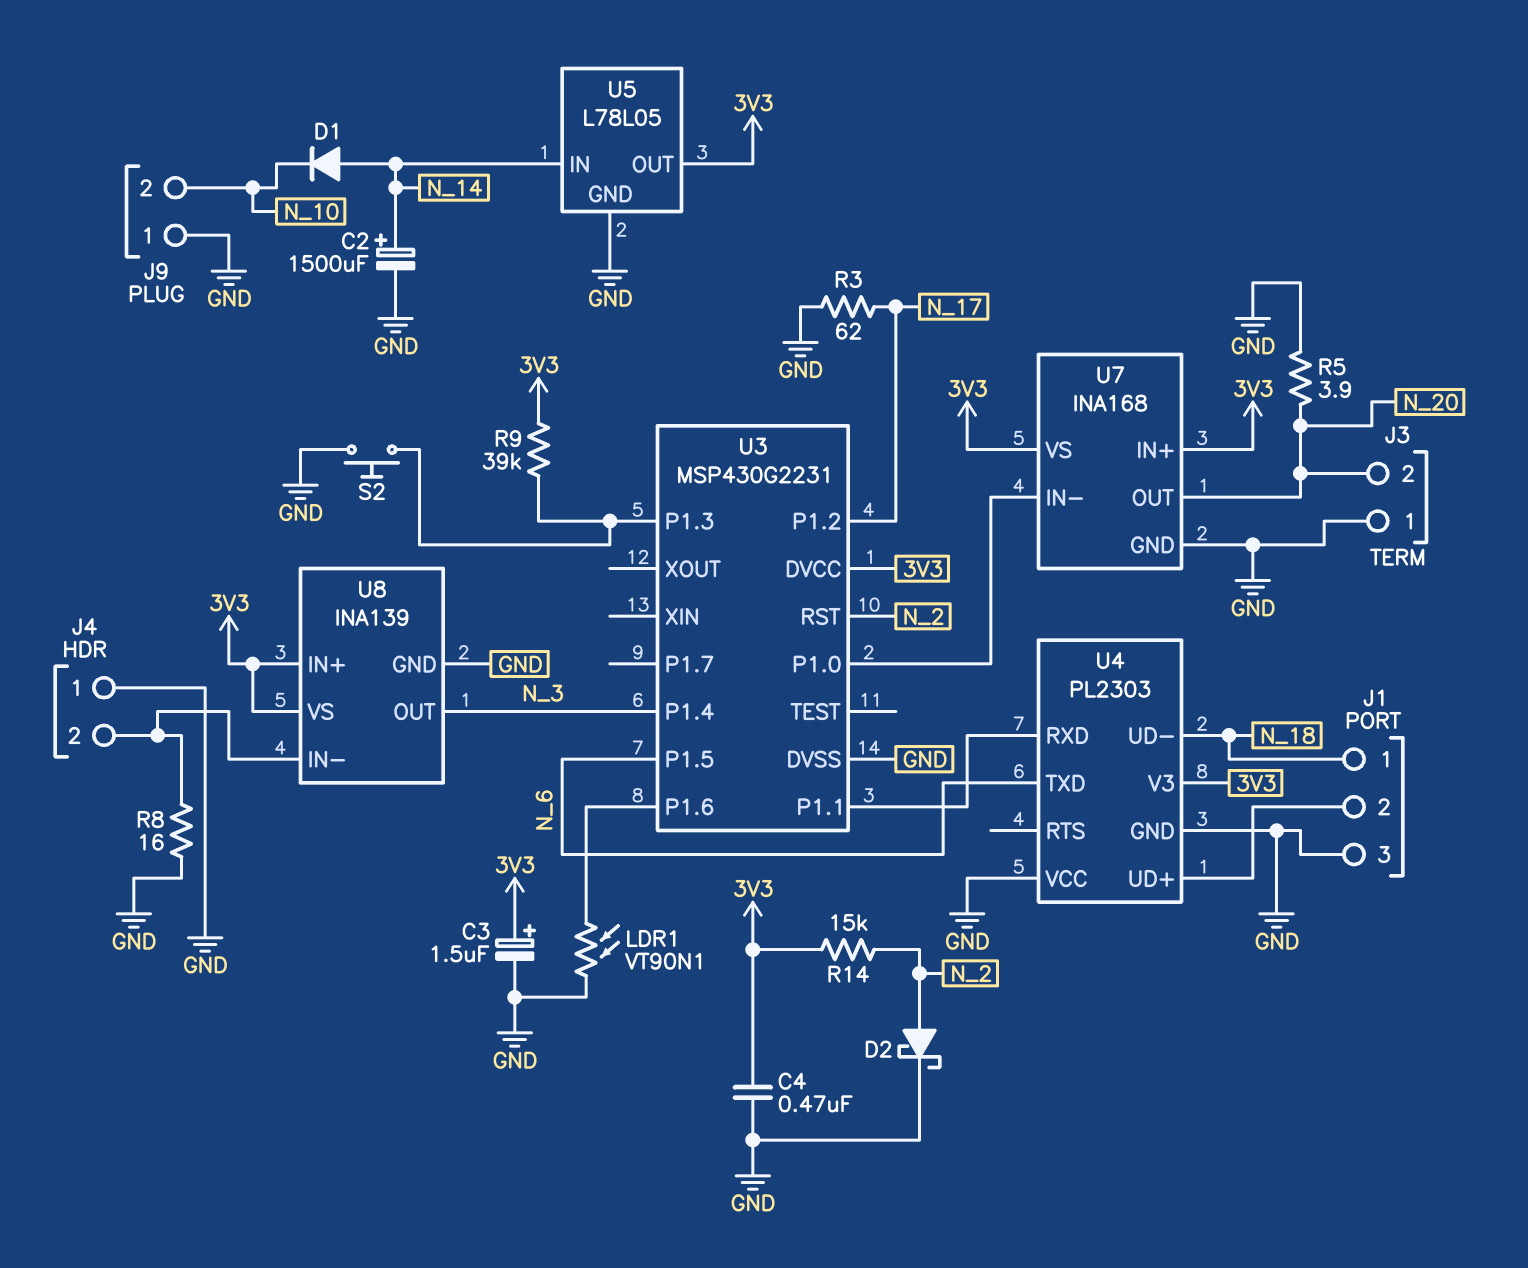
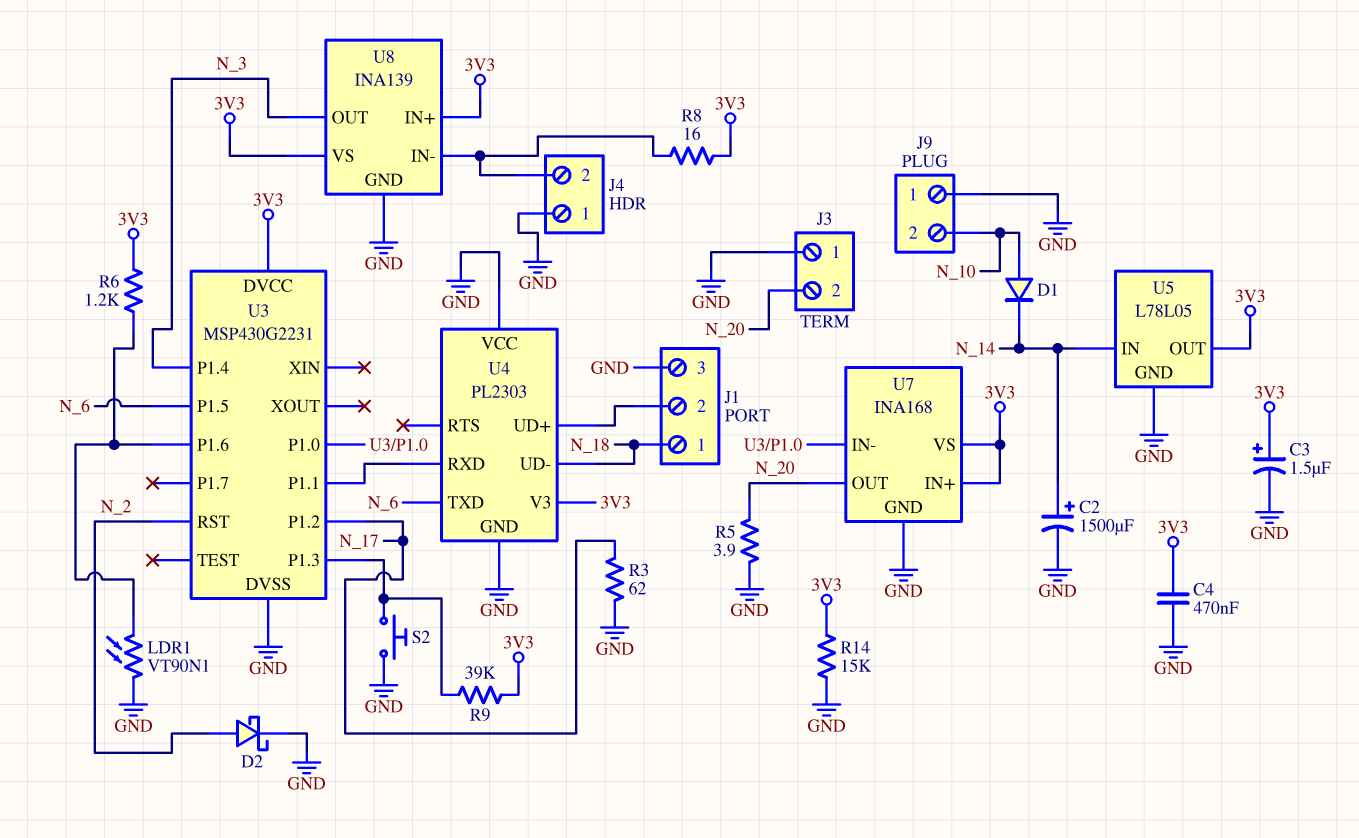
D1: diode (A N_14, K N_10) -> diode (A N_10, K N_14)
R6: none -> 1.2k (3V3, U3/P1.6)
R8: 16 (GND, J4/2) -> 16 (3V3, J4/2)
R14: 15k (3V3, N_2) -> 15k (3V3, GND)

